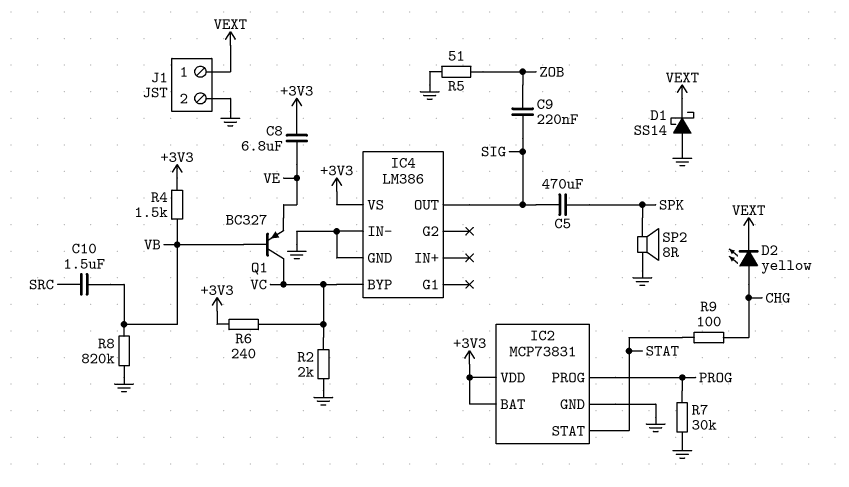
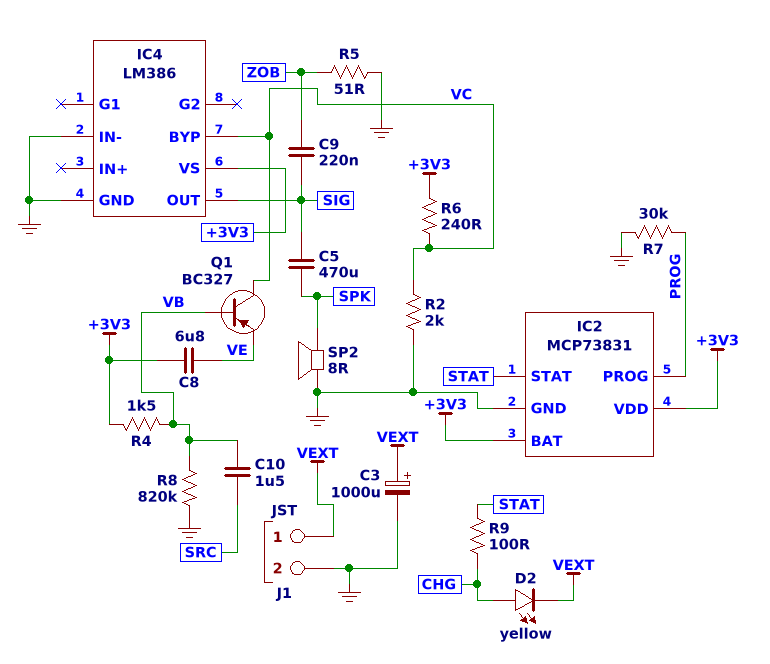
C3: none -> 1000uF (plus VEXT, minus GND)
D1: schottky SS14 (A GND, K VEXT) -> none

